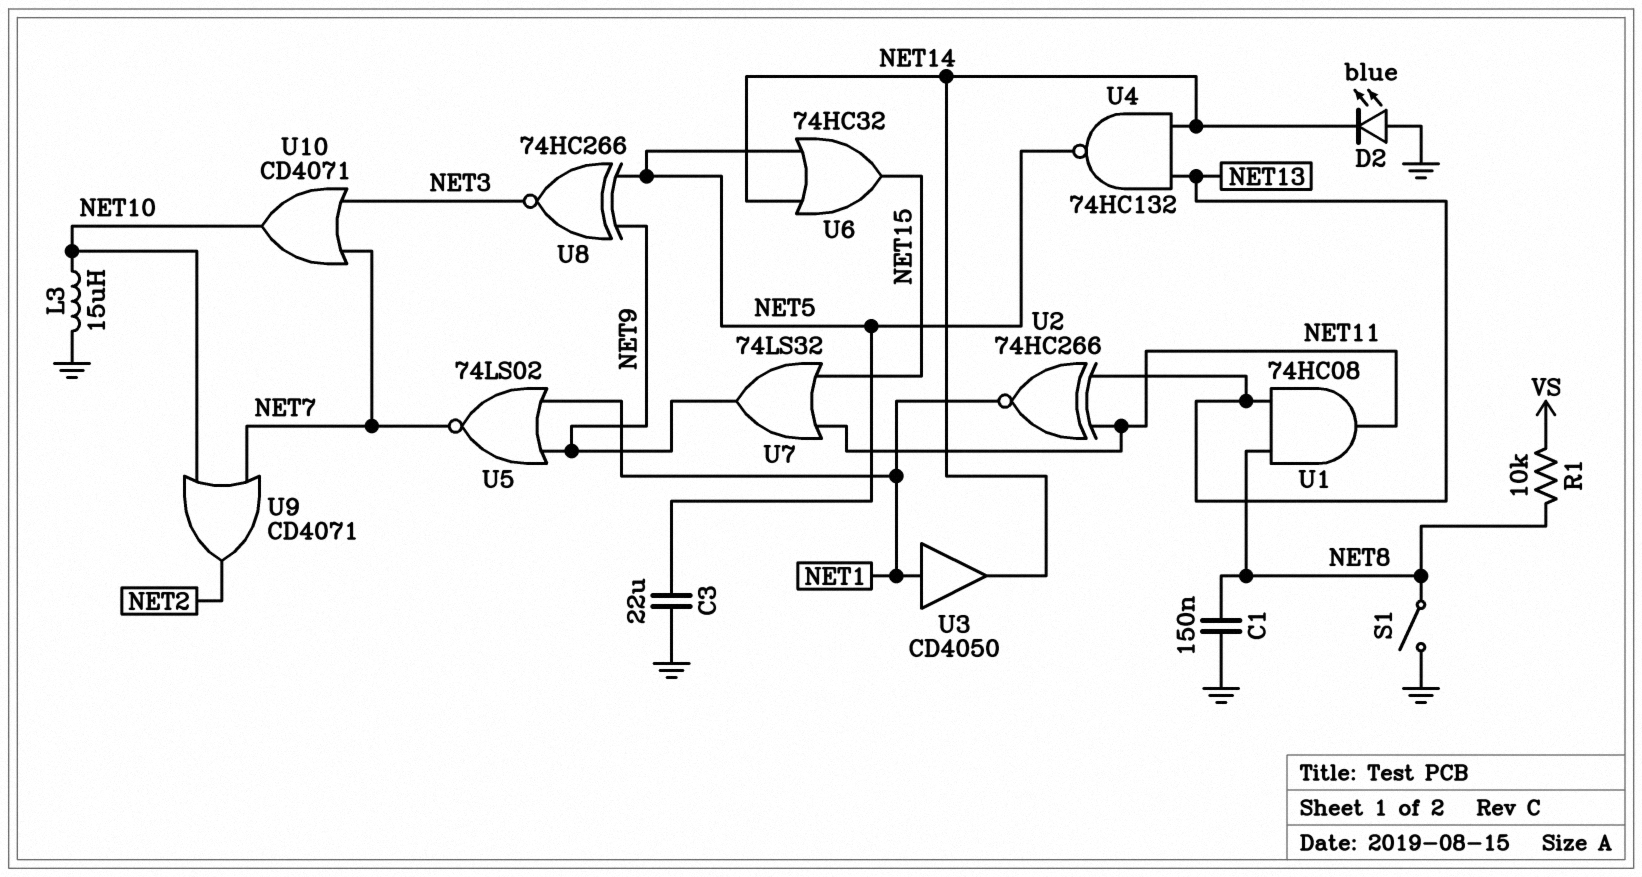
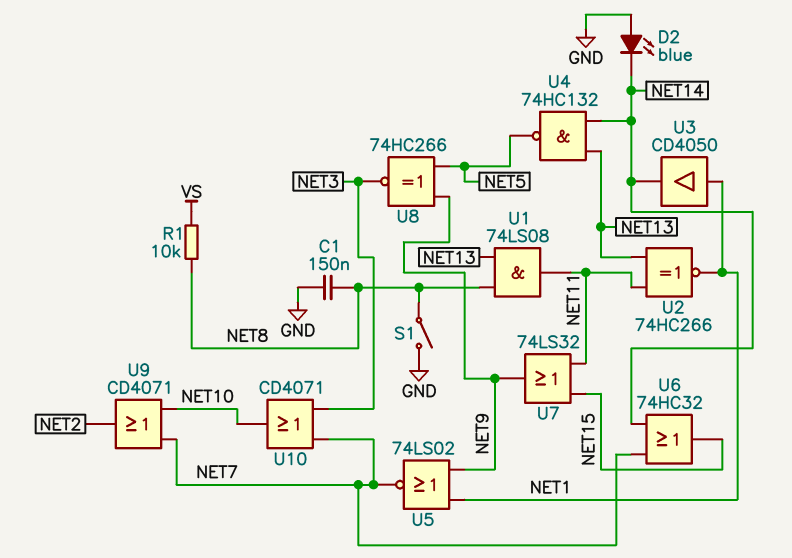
C3: 22uF (GND, NET5) -> none
L3: 15uH (GND, NET10) -> none
U1: AND 74HC08 (in NET8, in NET13, out NET11) -> AND 74LS08 (in NET8, in NET13, out NET11)
U6: OR 74HC32 (in NET5, in NET14, out NET15) -> OR 74HC32 (in NET7, in NET14, out NET15)

